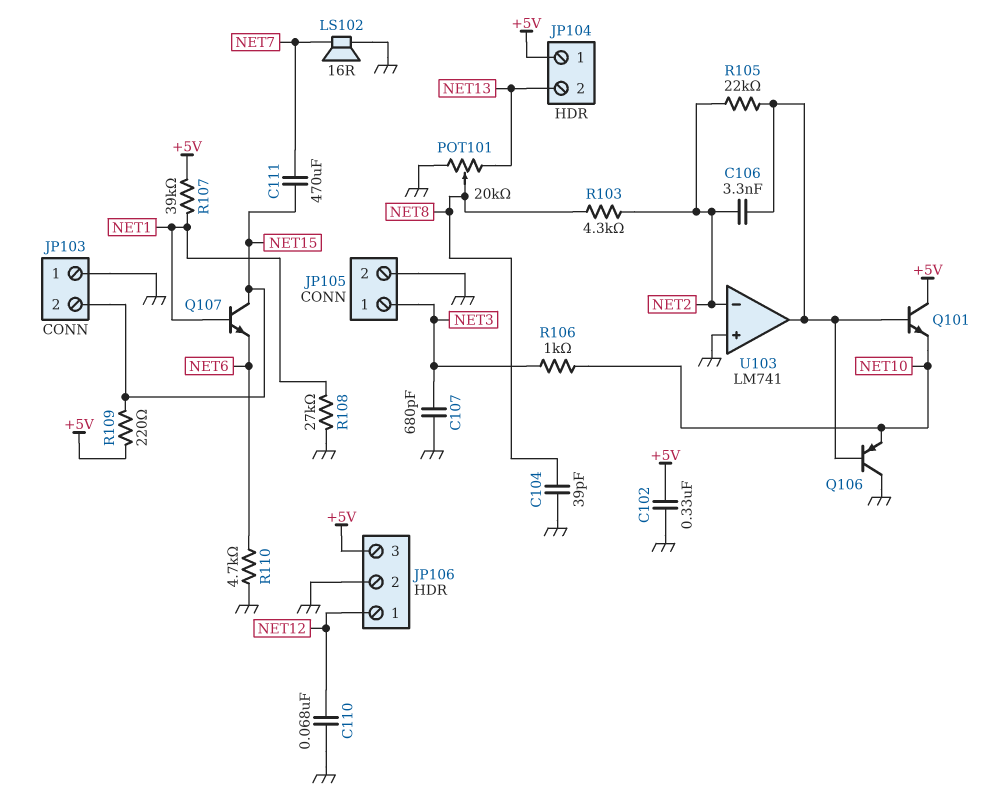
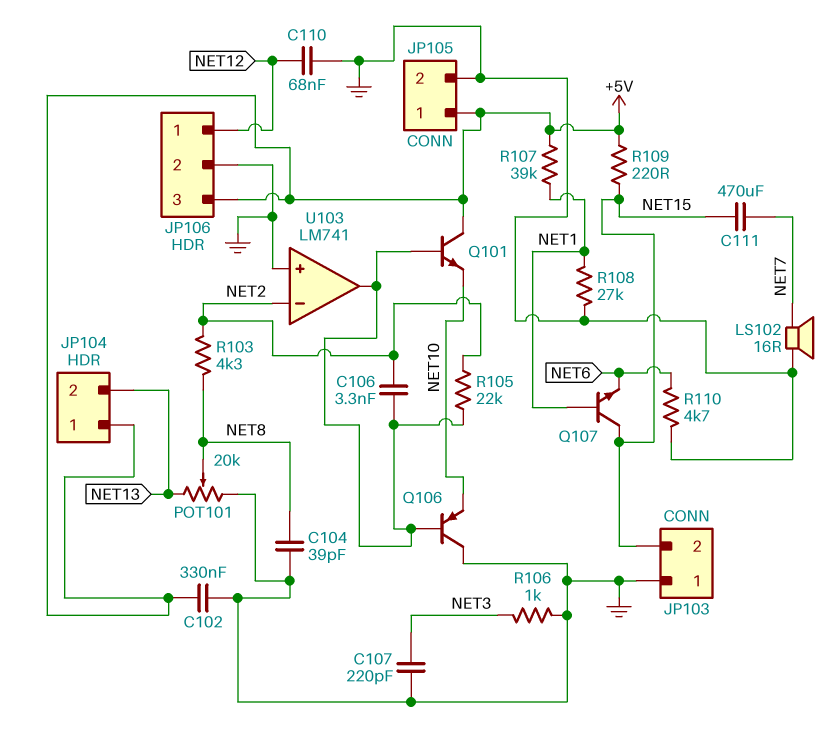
C107: 680pF (GND, NET3) -> 220pF (GND, NET3)
JP105 pin 1: NET3 -> +5V
R106: 1k (NET3, NET10) -> 1k (GND, NET3)

